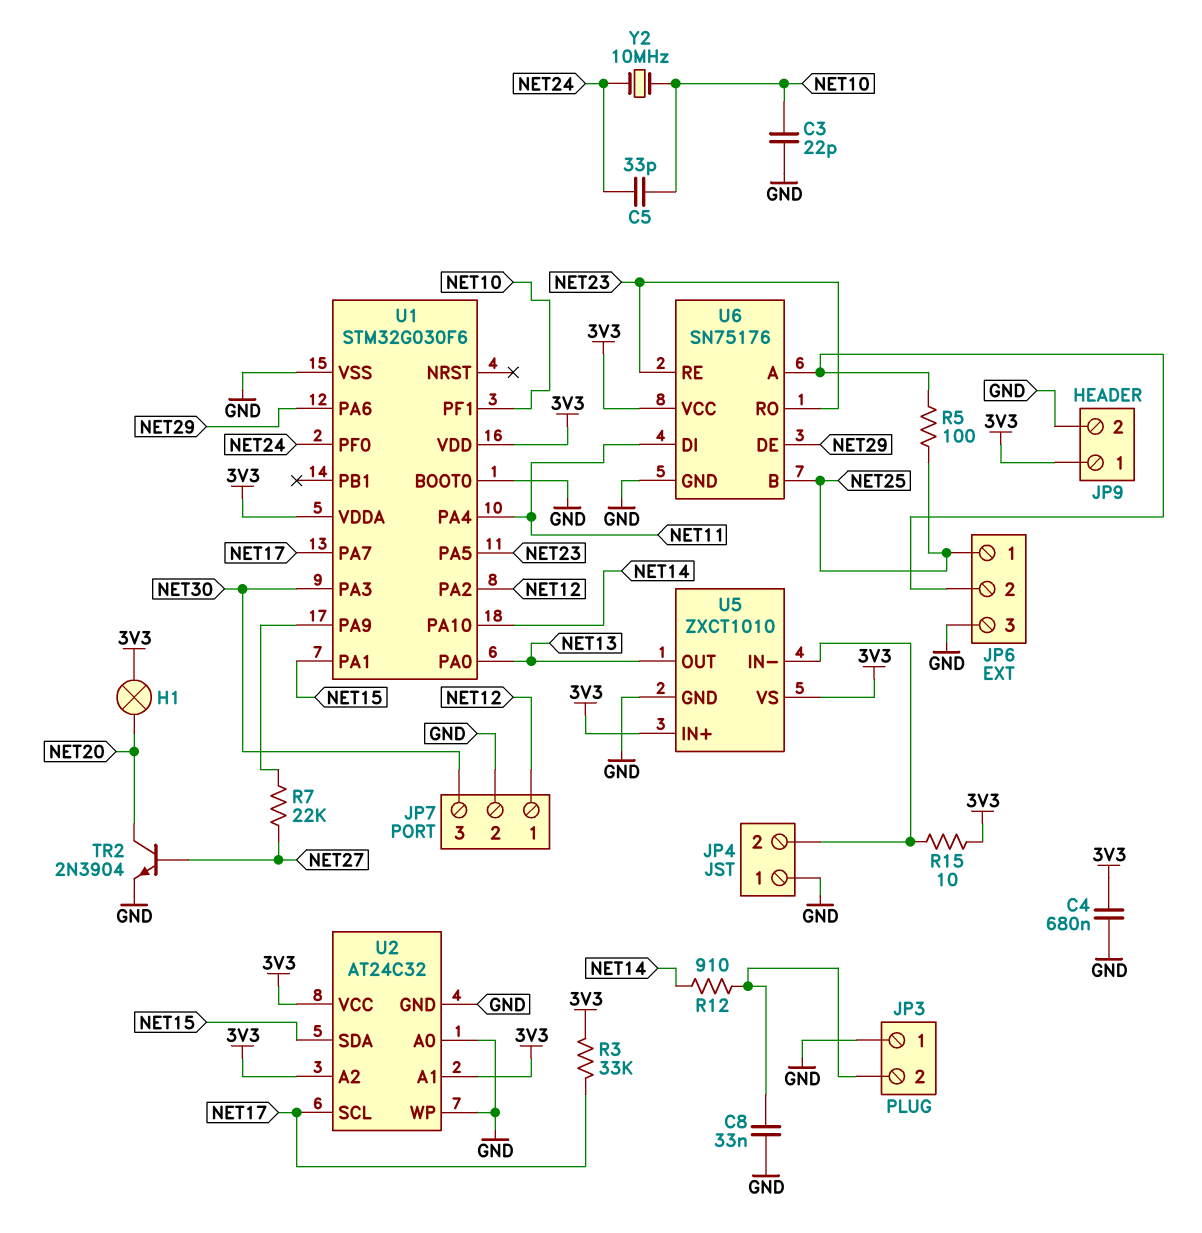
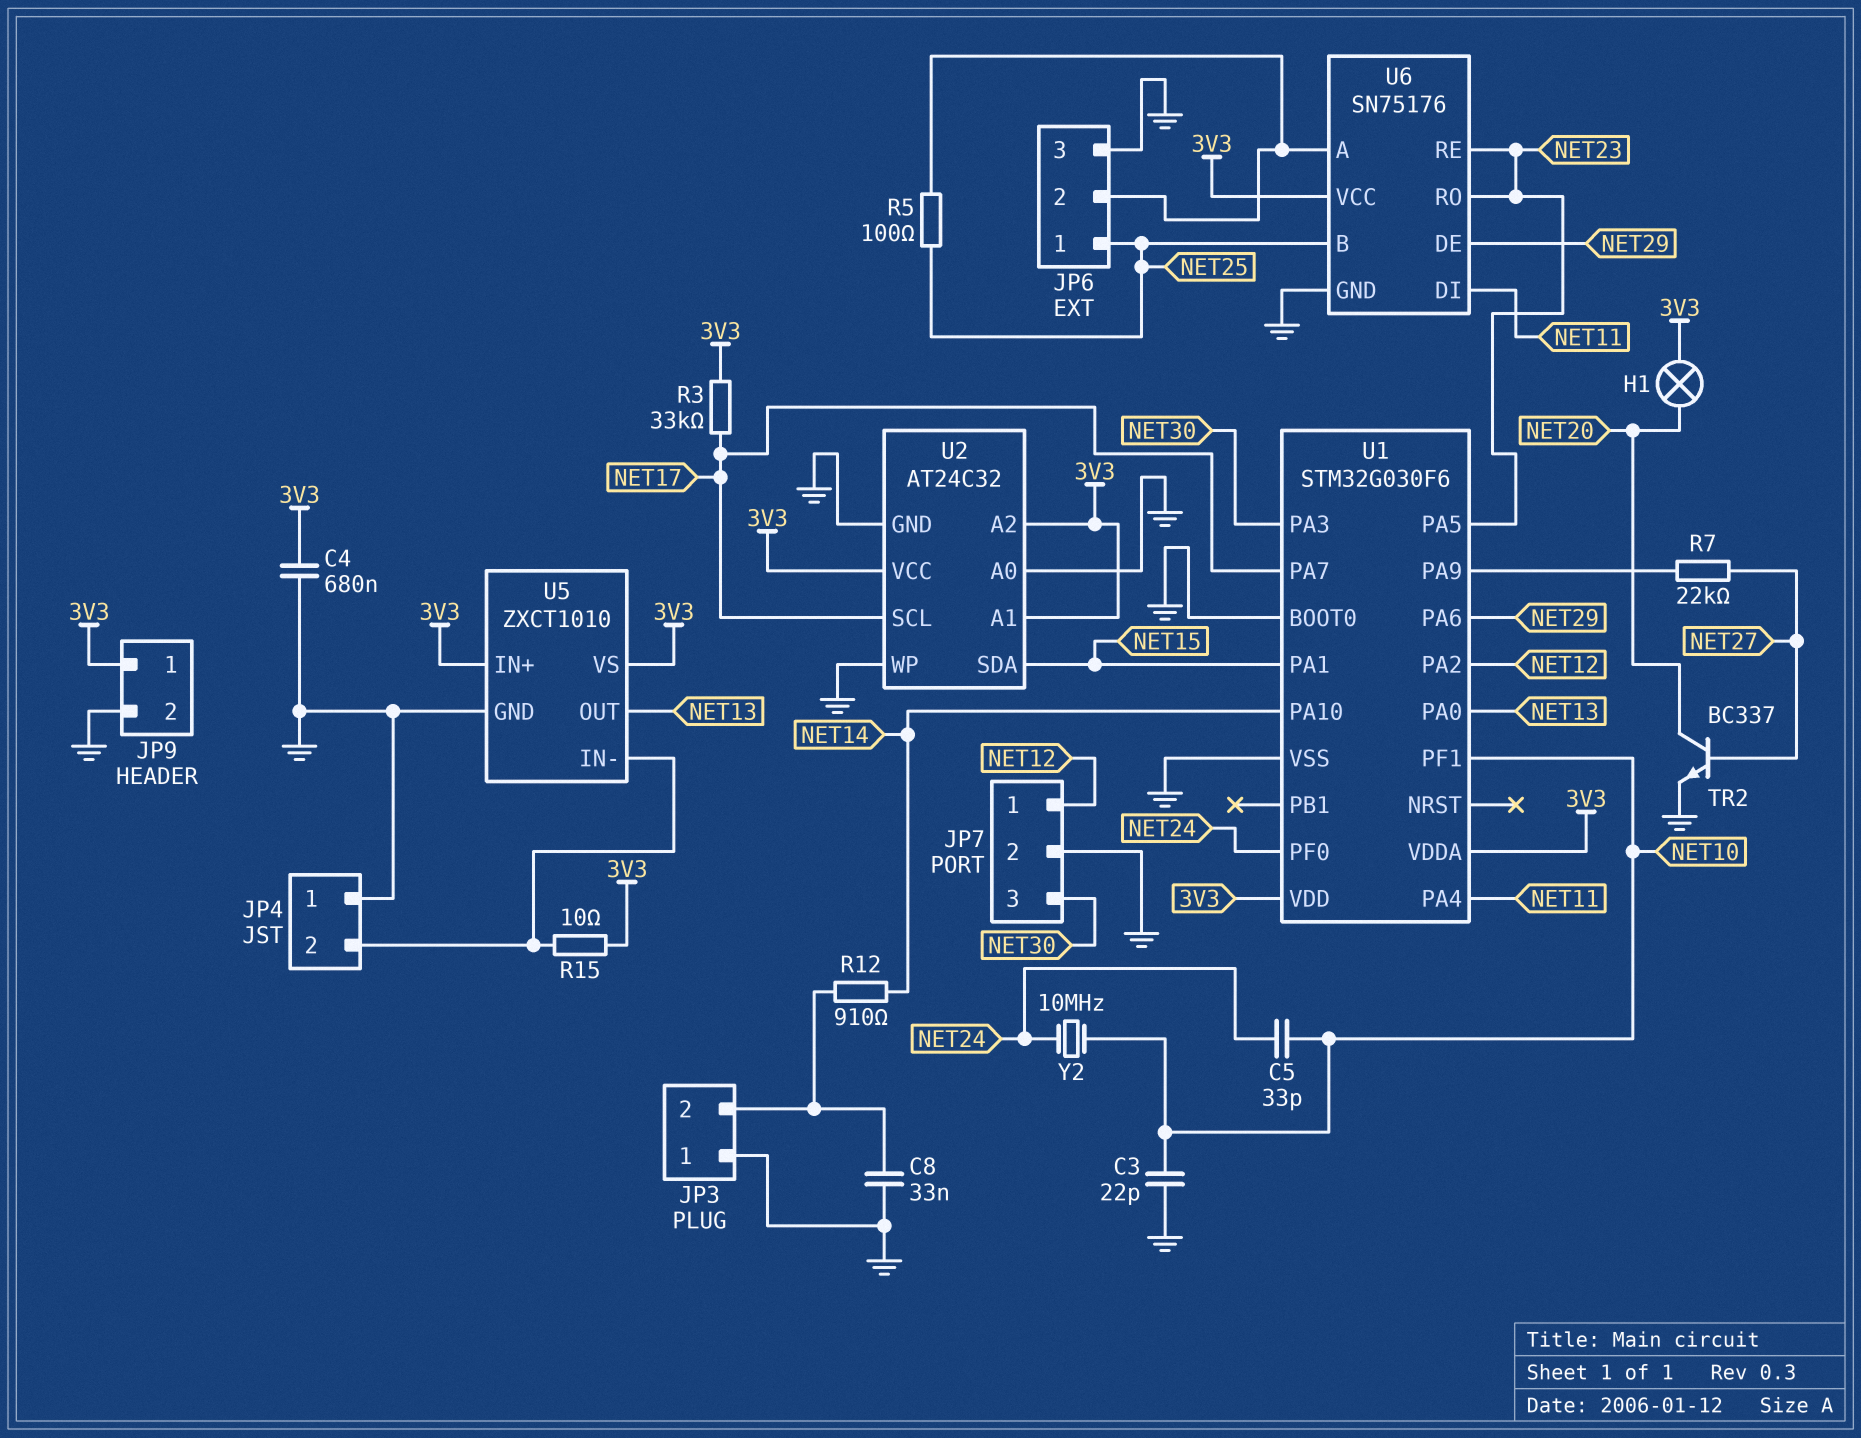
TR2: NPN 2N3904 (B NET27, C NET20, E GND) -> NPN BC337 (B NET27, C NET20, E GND)

